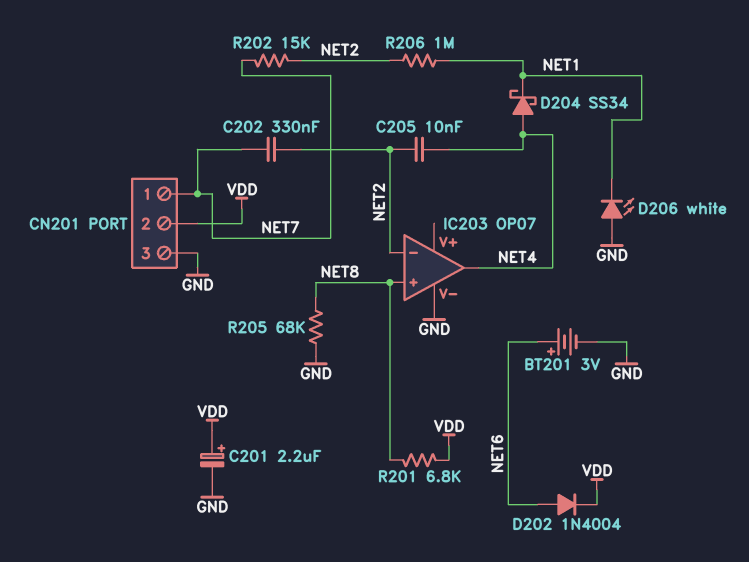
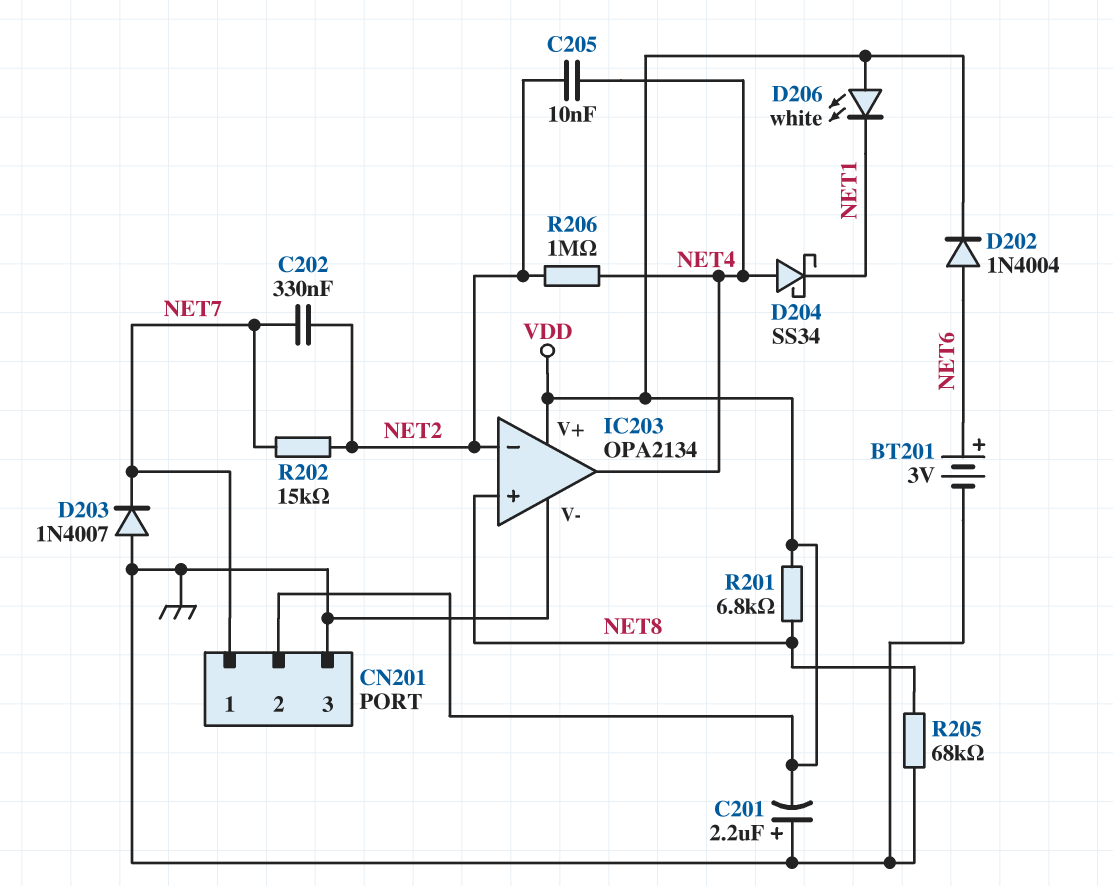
C201: 2.2uF (plus VDD, minus GND) -> 2.2uF (plus GND, minus VDD)
D203: none -> diode 1N4007 (A GND, K NET7)
D206: LED white (A GND, K NET1) -> LED white (A VDD, K NET1)
IC203: OP07 -> OPA2134
IC203 pin V+: none -> VDD
R206: 1M (NET1, NET2) -> 1M (NET2, NET4)

